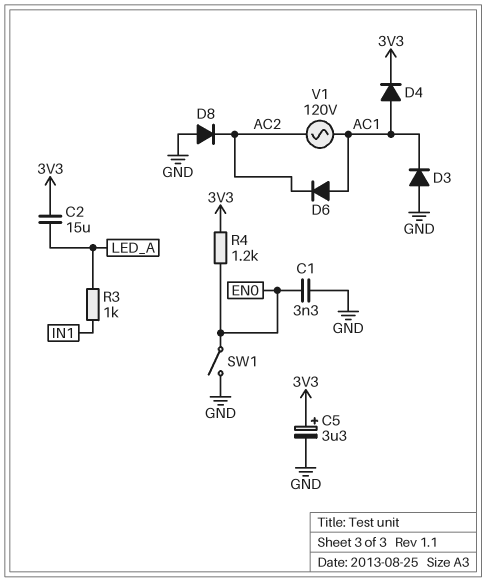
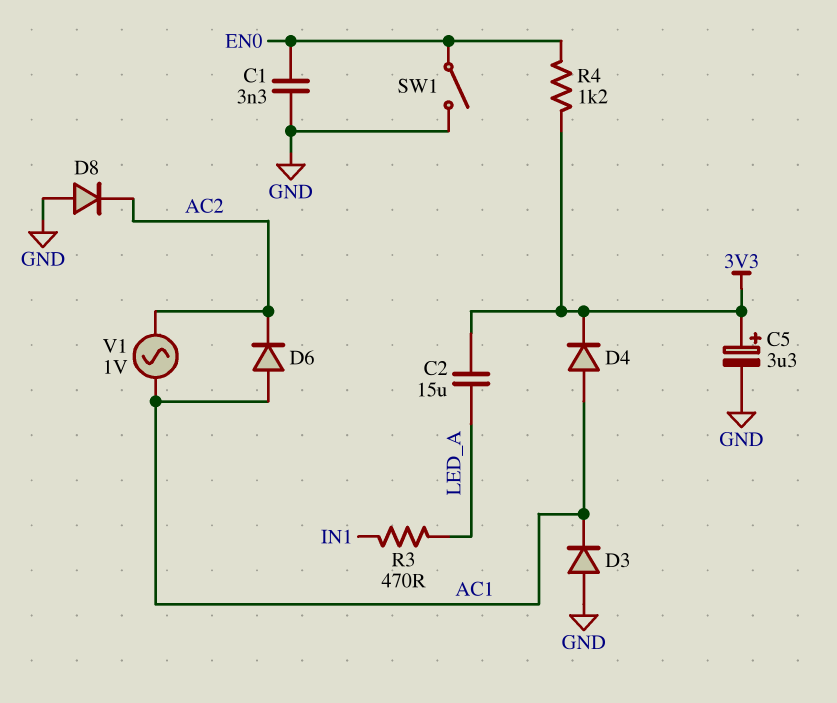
R3: 1k (IN1, LED_A) -> 470 (IN1, LED_A)
V1: AC 120V (AC1, AC2) -> AC 1V (AC1, AC2)

